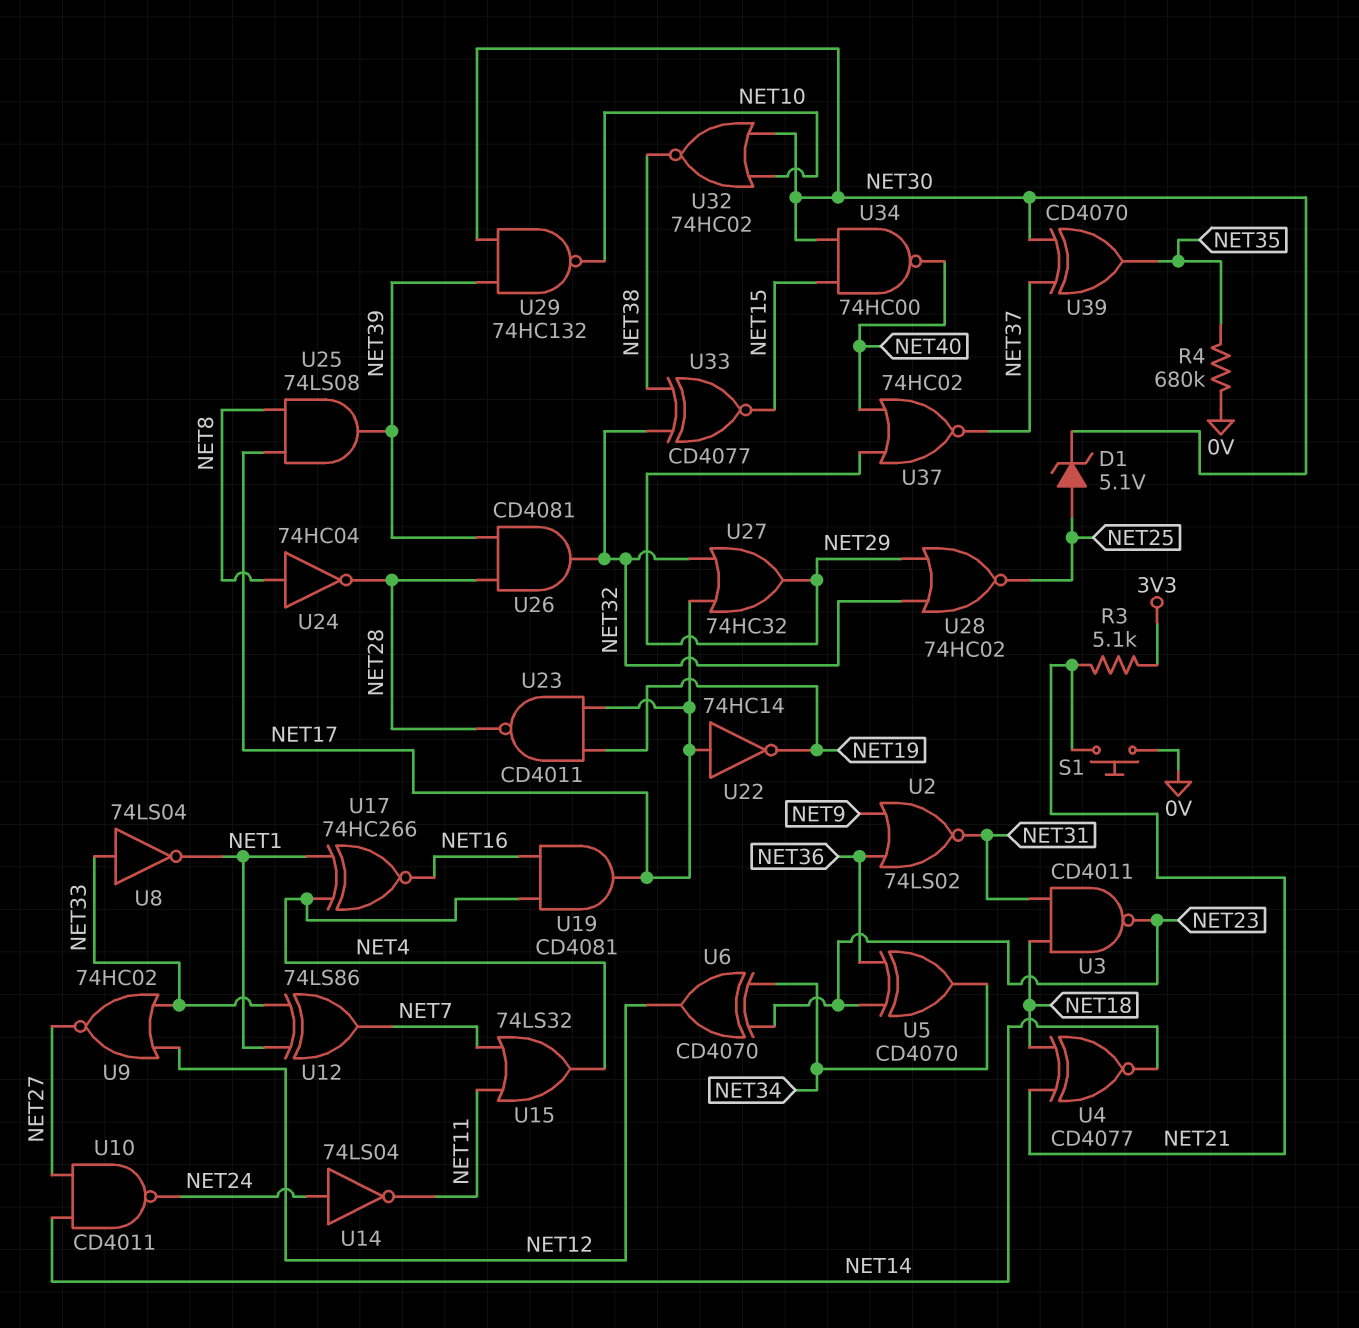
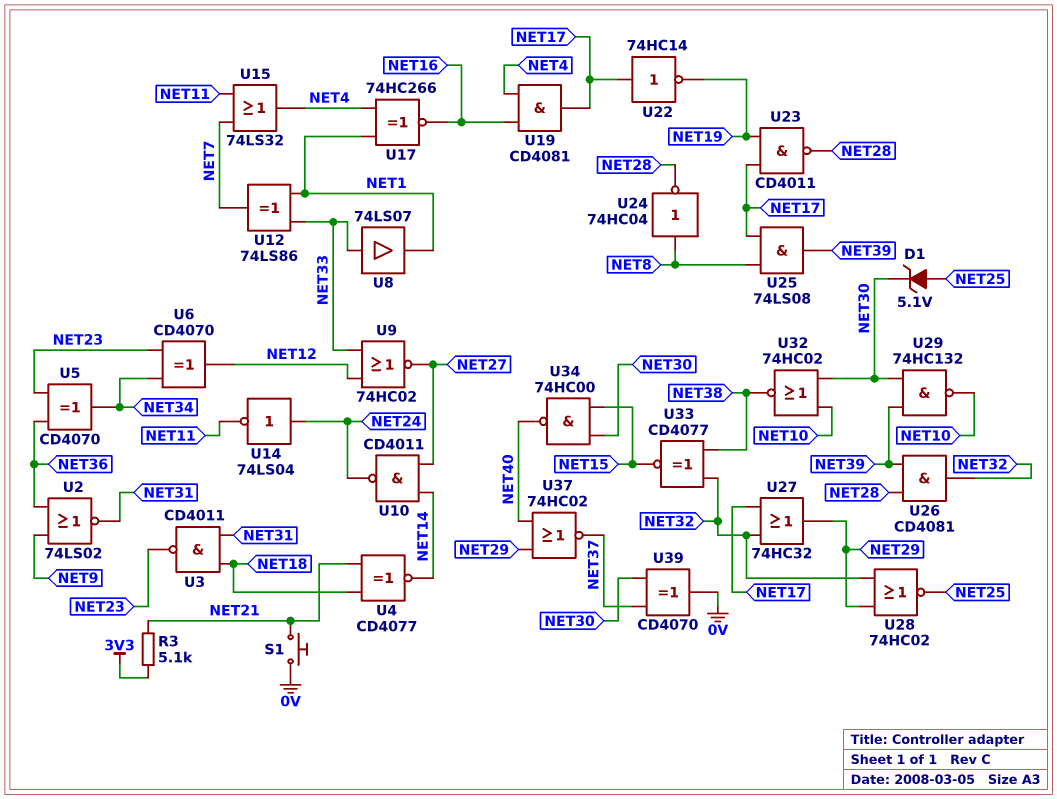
R4: 680k (0V, NET35) -> none
U8: NOT 74LS04 (in NET33, out NET1) -> buffer 74LS07 (in NET33, out NET1)
U39: XOR CD4070 (in NET30, in NET37, out NET35) -> XOR CD4070 (in NET30, in NET37, out 0V)

